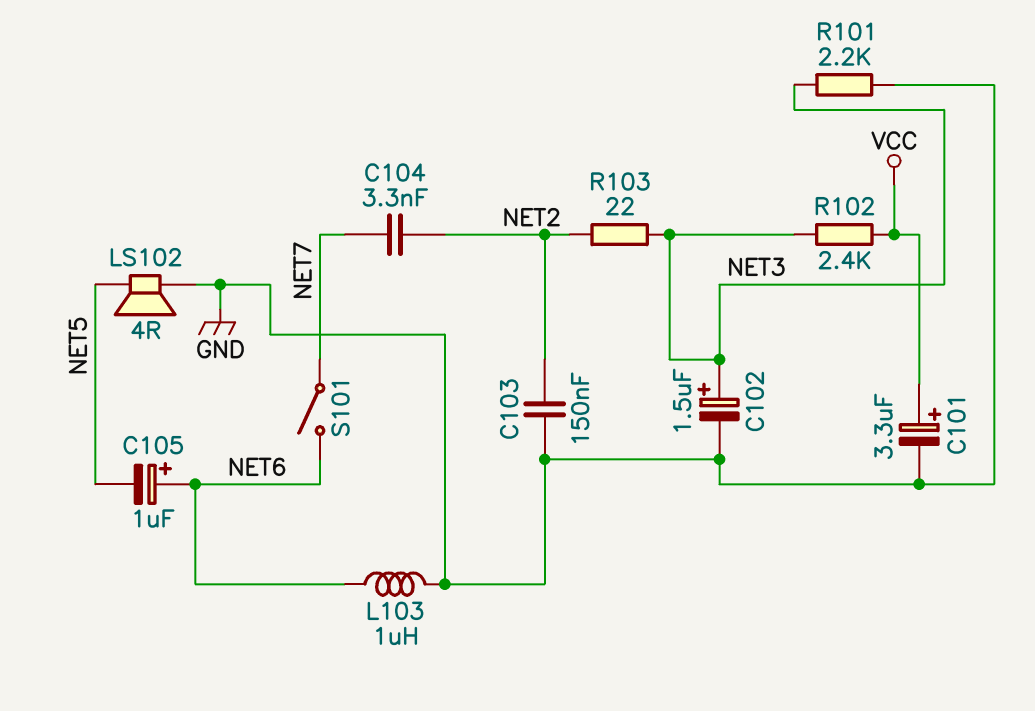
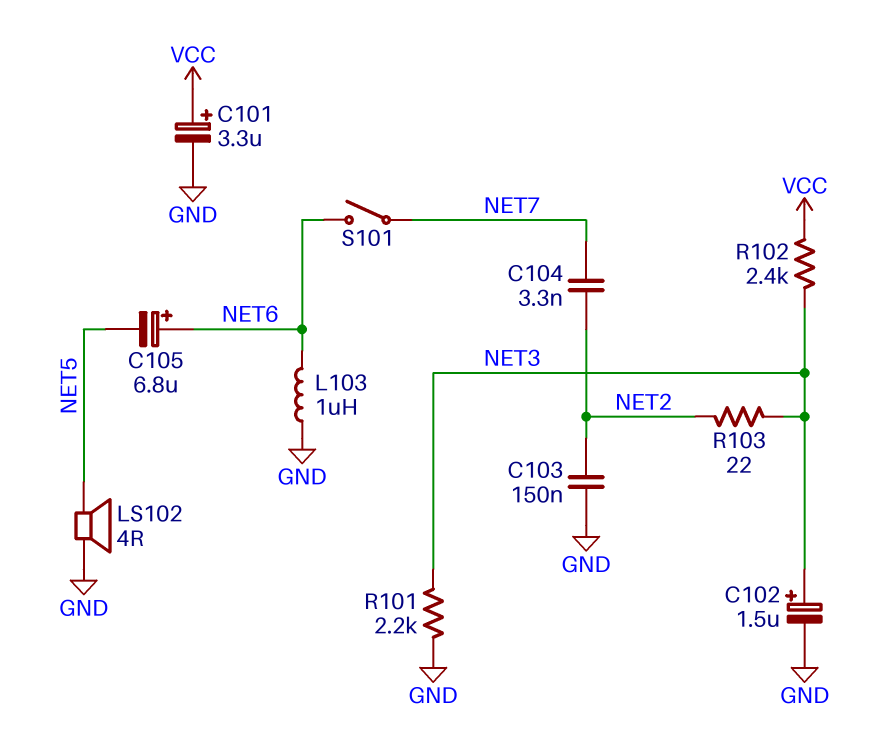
C105: 1uF (plus NET6, minus NET5) -> 6.8uF (plus NET6, minus NET5)

